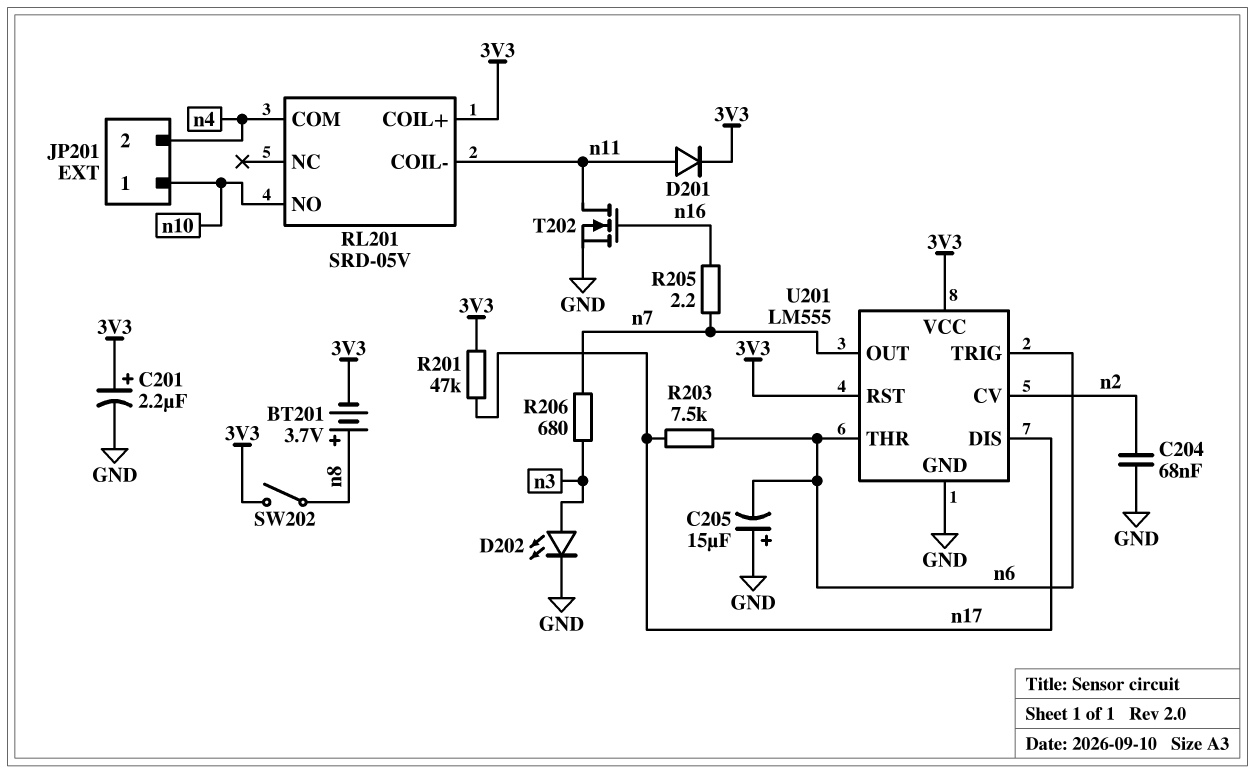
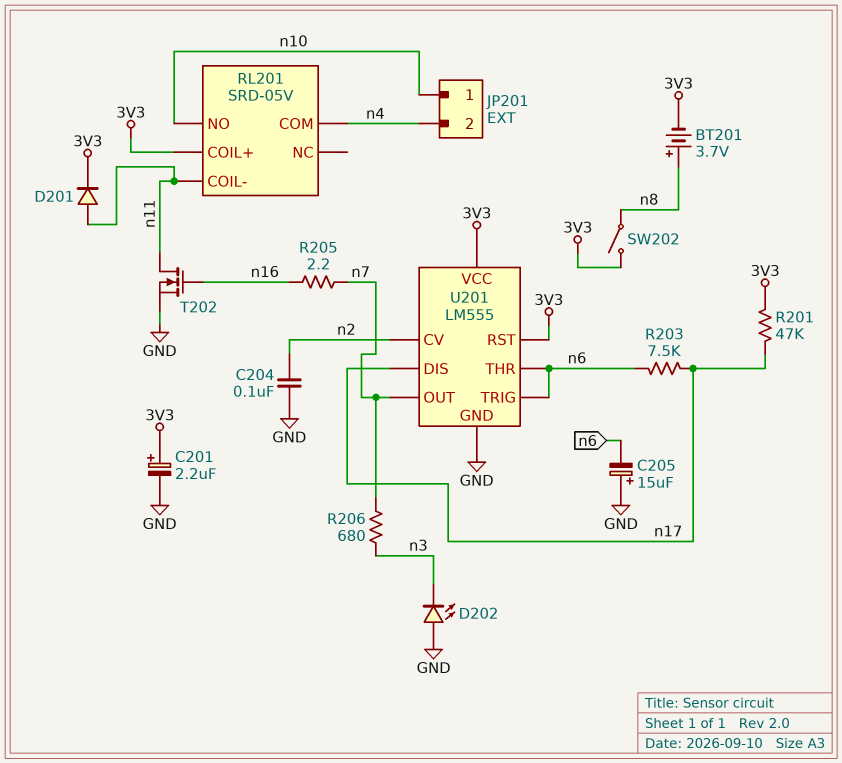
C204: 68nF (GND, n2) -> 100nF (GND, n2)
D202: LED (A n3, K GND) -> LED (A GND, K n3)

